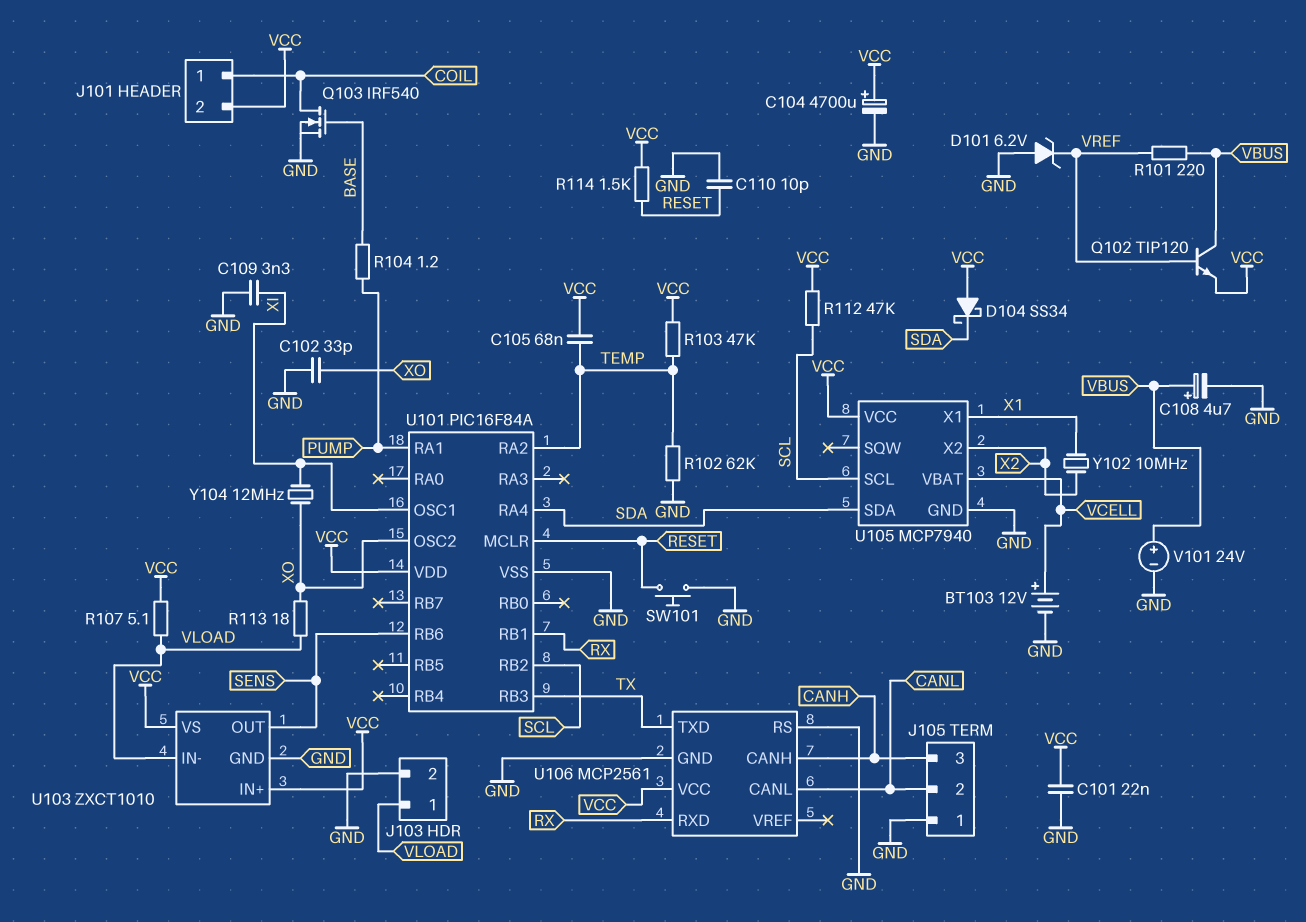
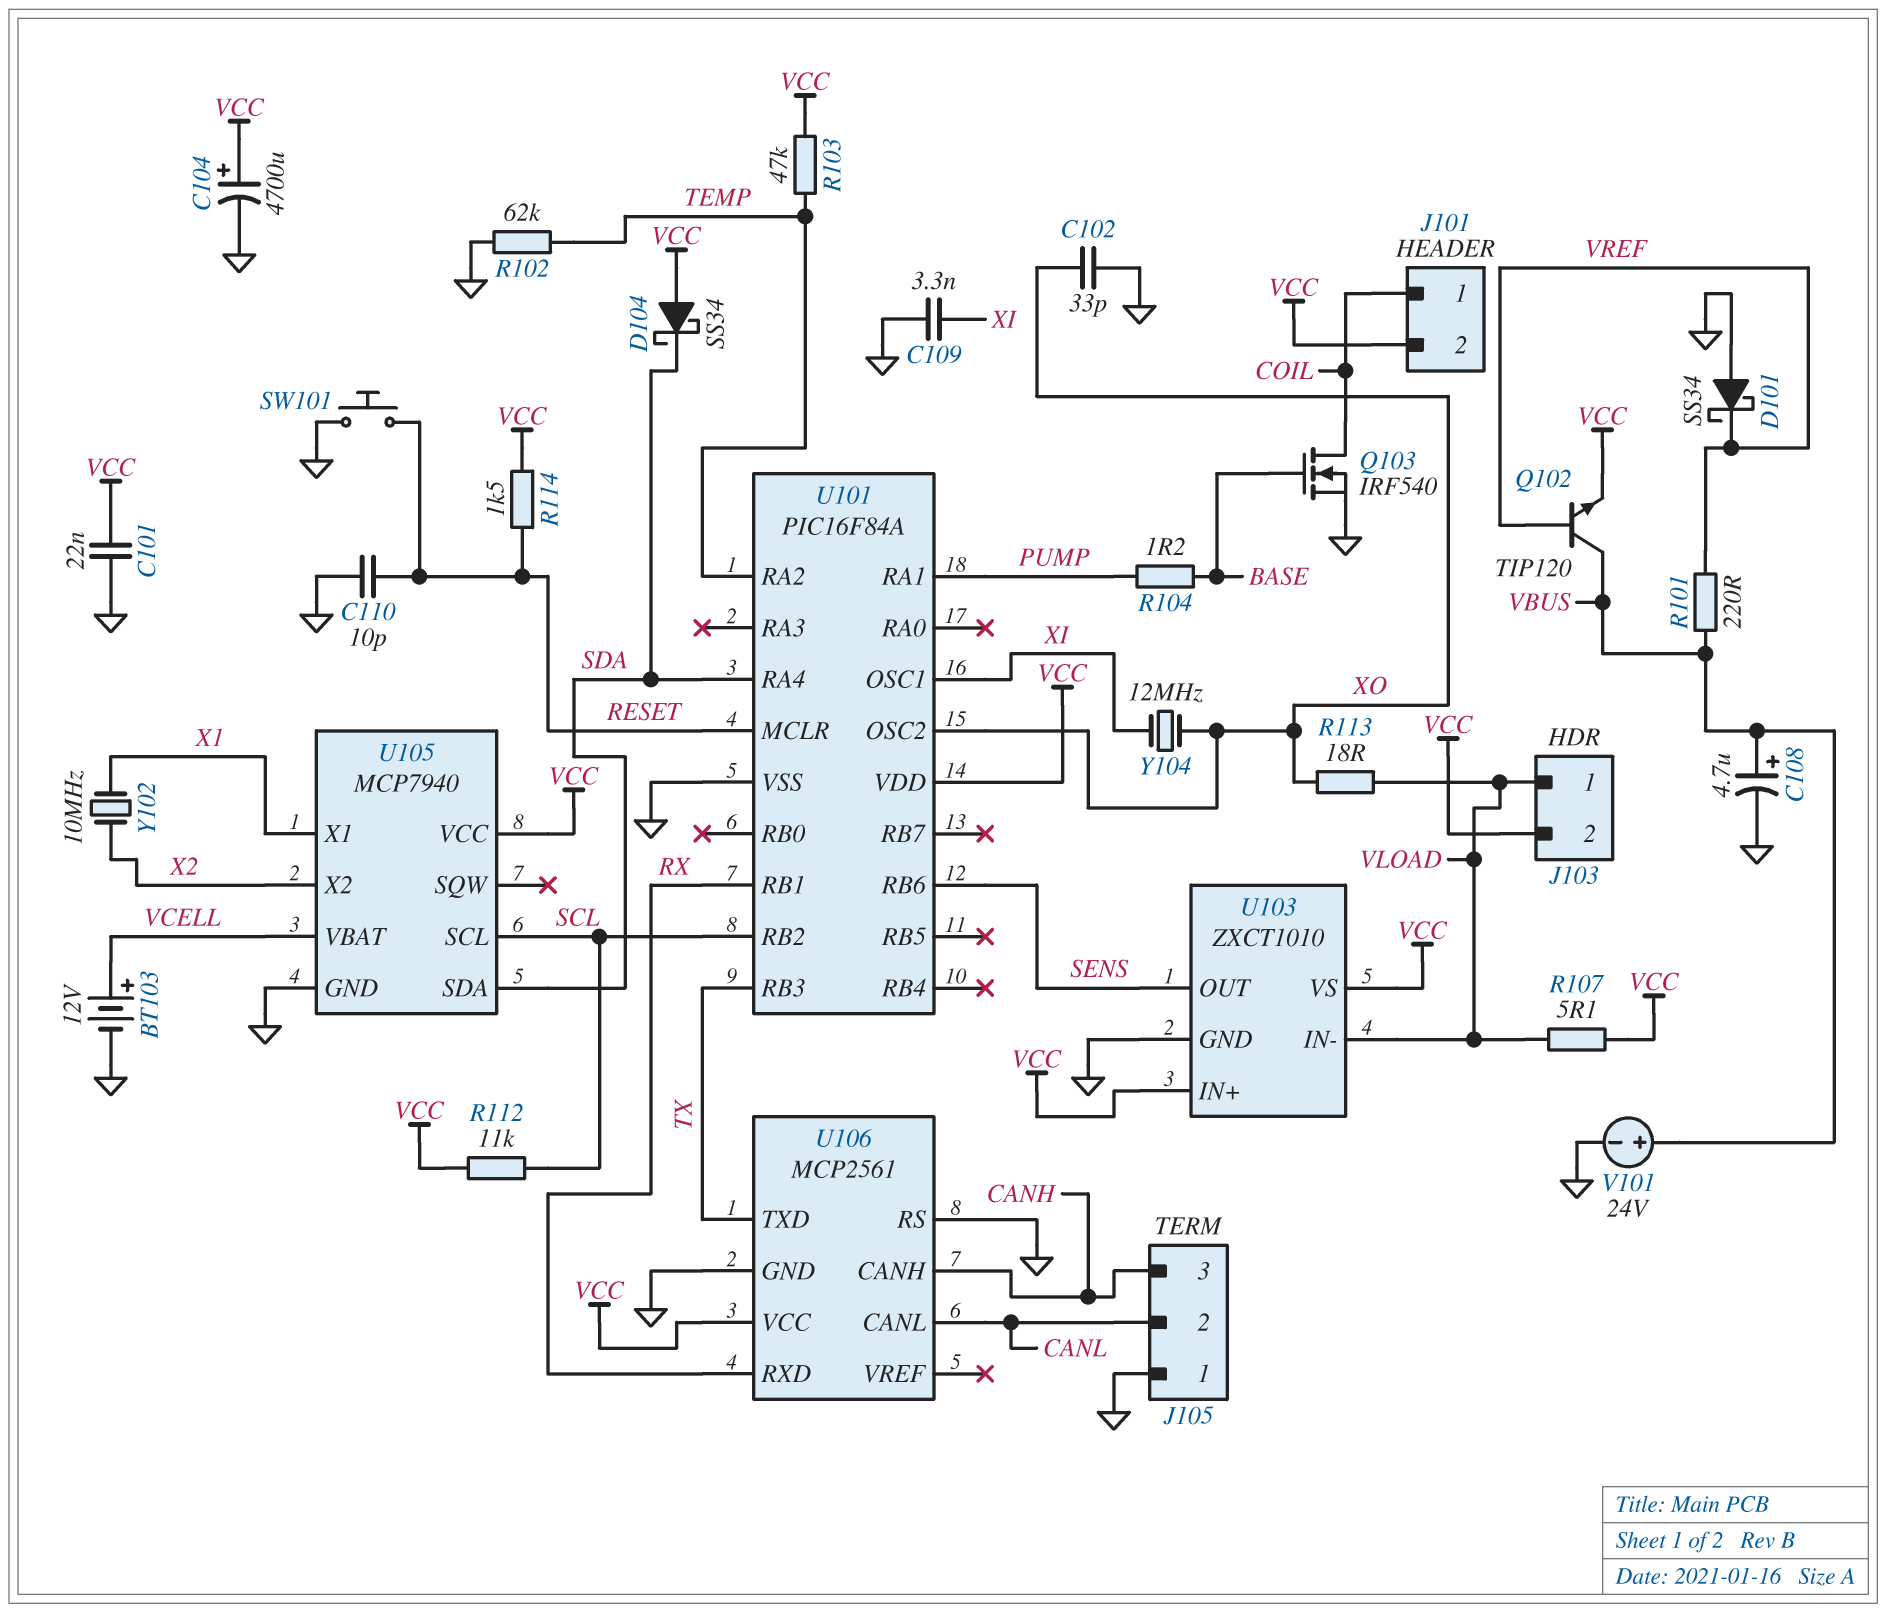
C105: 68nF (TEMP, VCC) -> none
D101: zener 6.2V (A GND, K VREF) -> schottky SS34 (A GND, K VREF)
J103 pin 2: GND -> VCC
R112: 47k (SCL, VCC) -> 11k (SCL, VCC)

